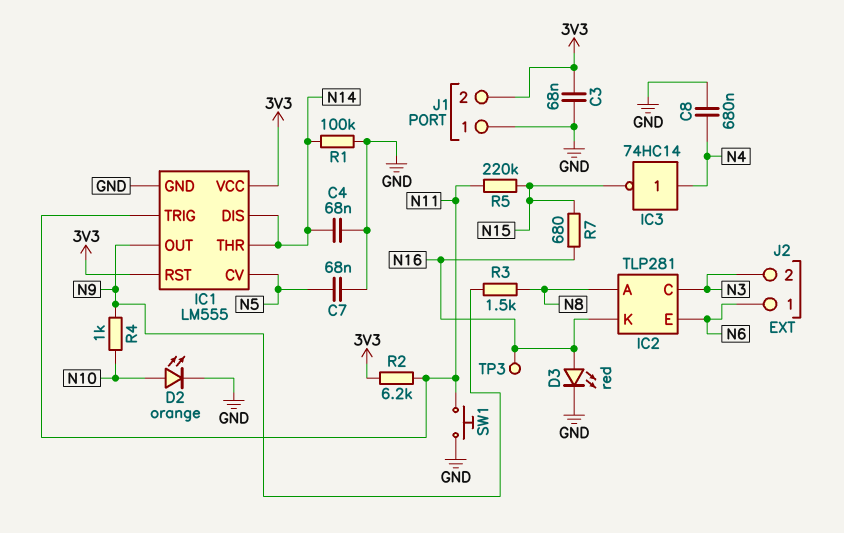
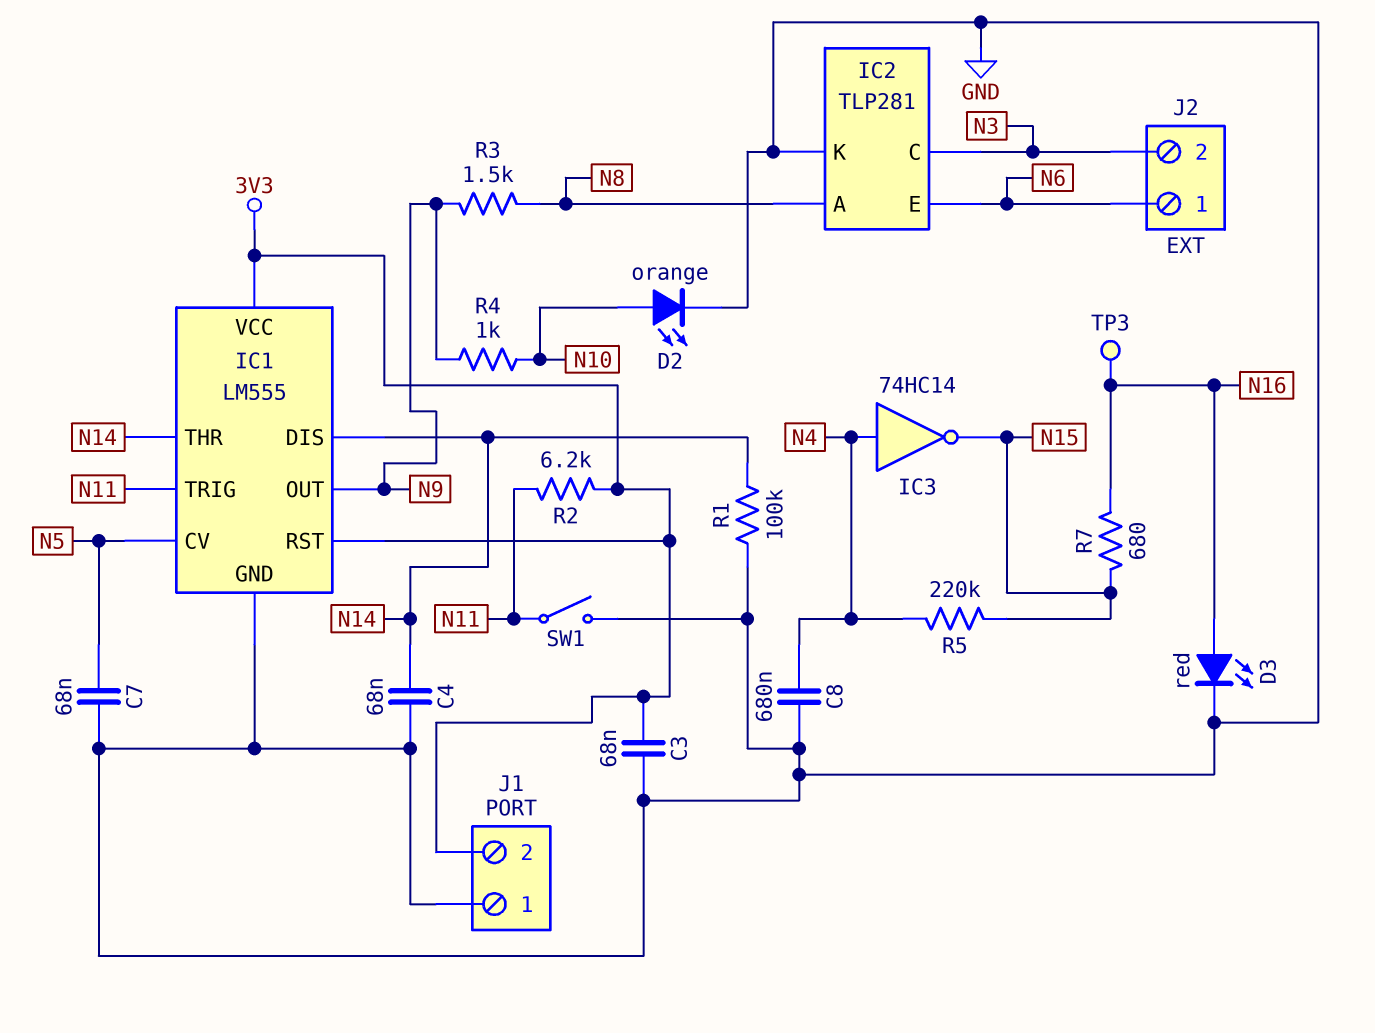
IC2 pin K: N16 -> GND
R5: 220k (N11, N15) -> 220k (N4, N15)
SW1: button (GND, N11) -> switch (GND, N11)

